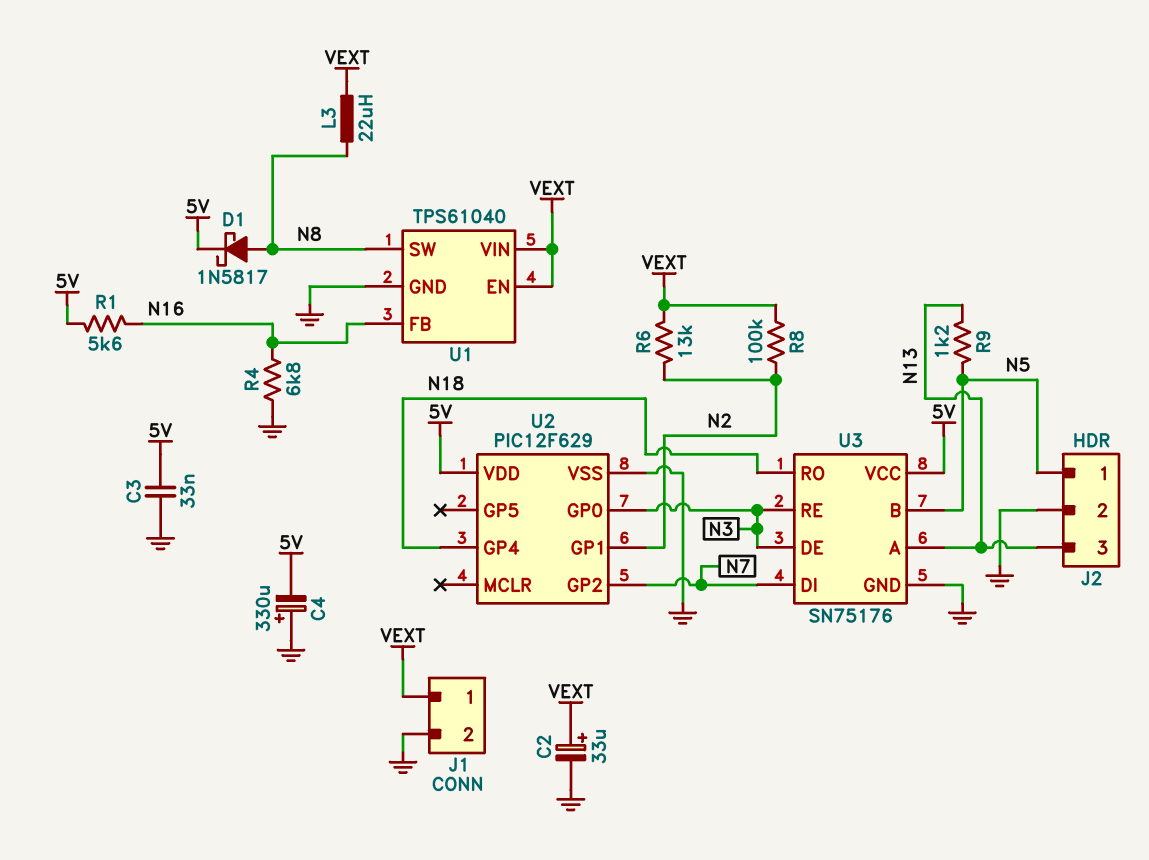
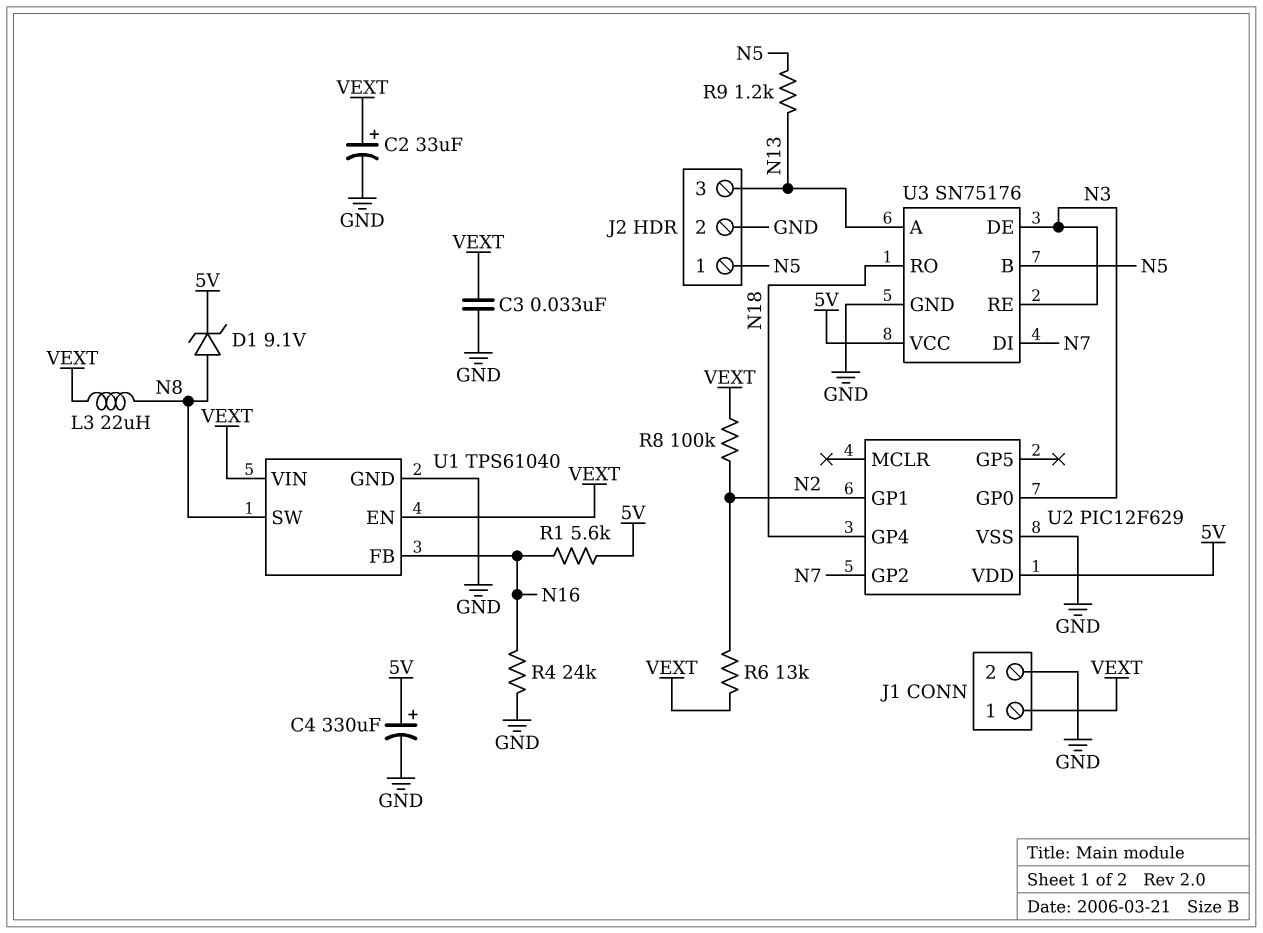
C3: 33nF (5V, GND) -> 33nF (GND, VEXT)
C4: 330uF (plus GND, minus 5V) -> 330uF (plus 5V, minus GND)
D1: schottky 1N5817 (A N8, K 5V) -> zener 9.1V (A N8, K 5V)
R4: 6.8k (GND, N16) -> 24k (GND, N16)

